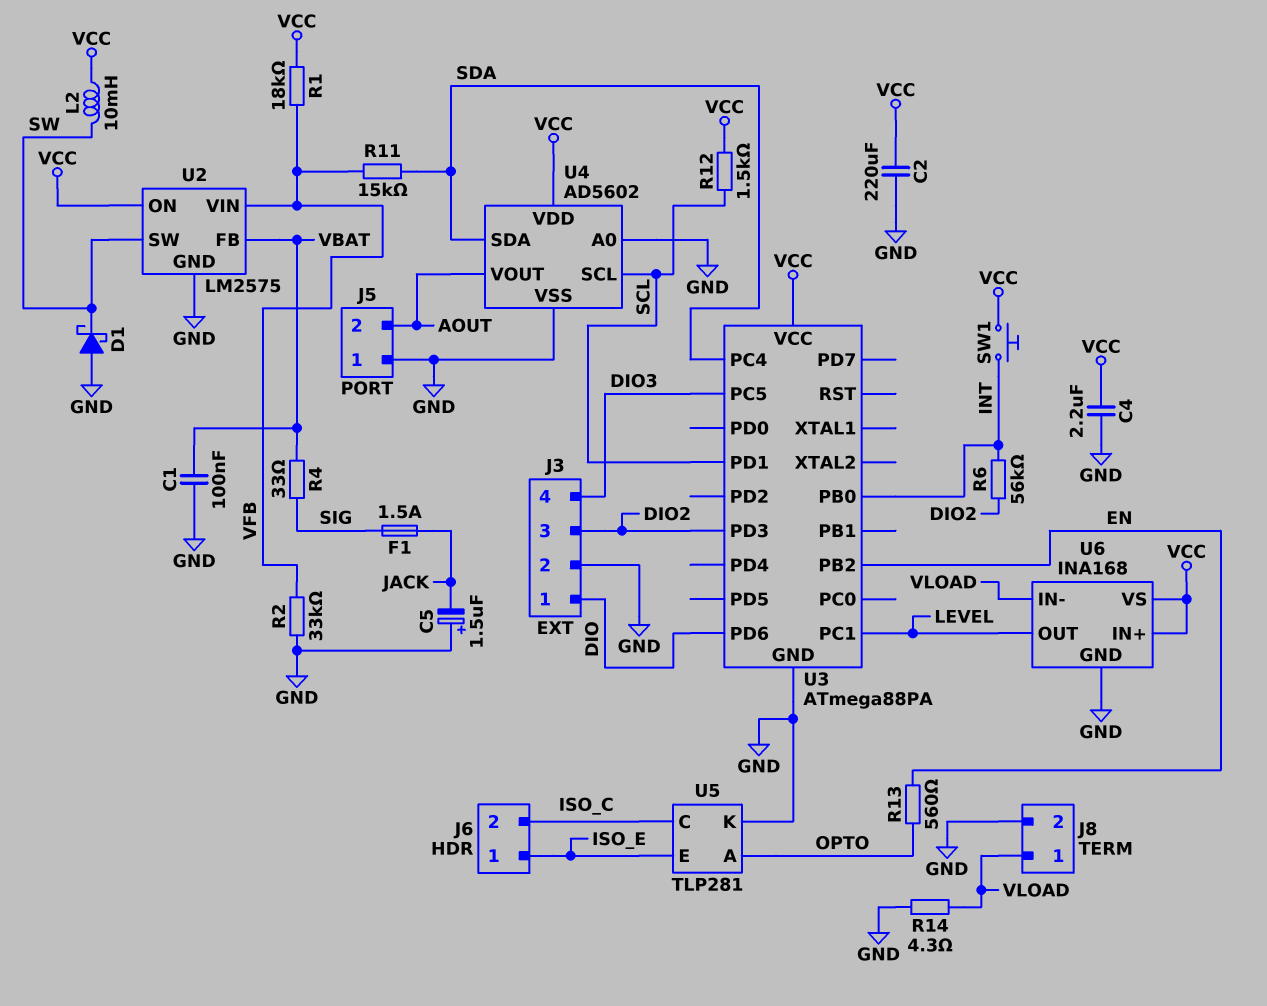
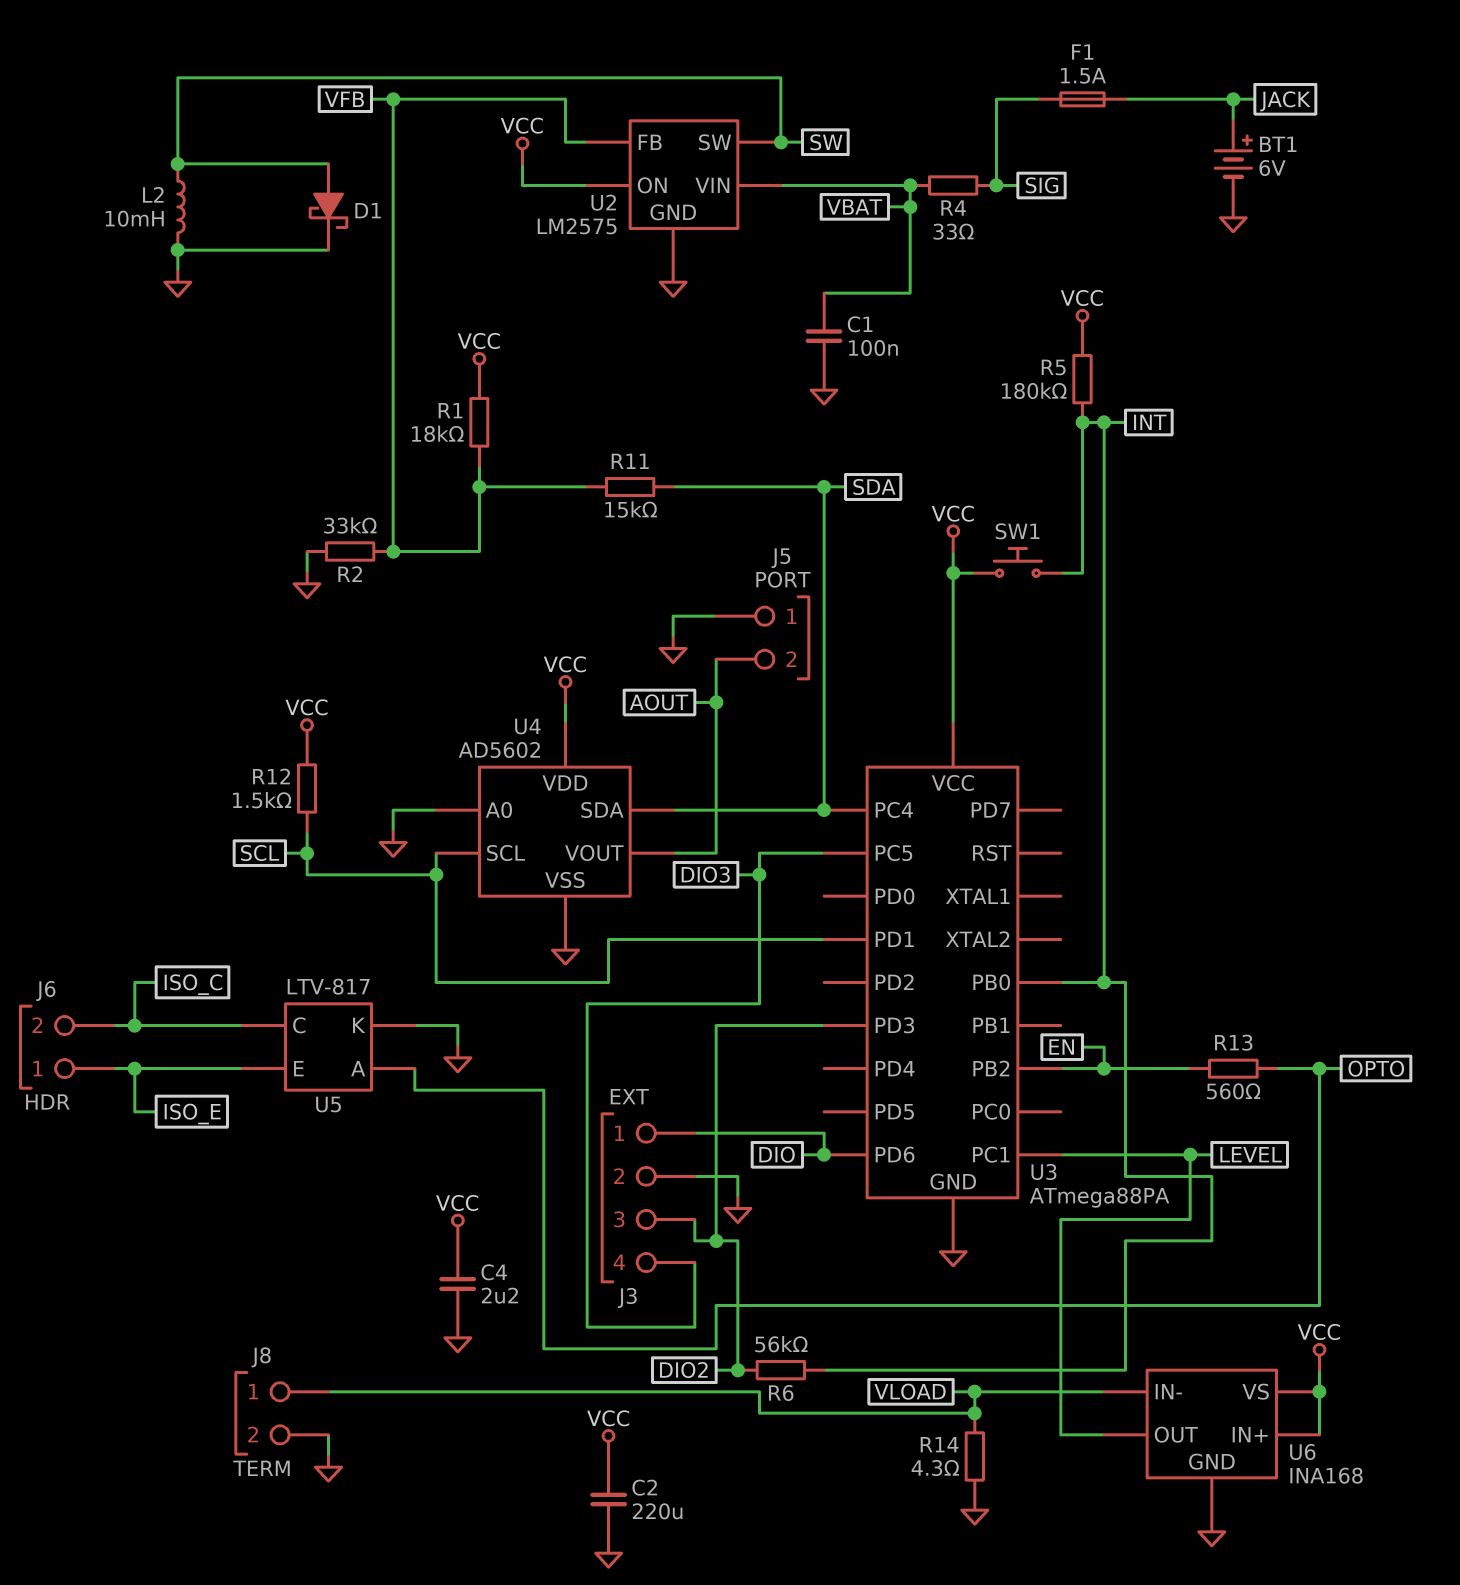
BT1: none -> 6V (plus JACK, minus GND)
C5: 1.5uF (plus GND, minus JACK) -> none
D1: schottky (A GND, K SW) -> schottky (A SW, K GND)
L2: 10mH (SW, VCC) -> 10mH (GND, SW)
R5: none -> 180k (INT, VCC)
U2 pin FB: VBAT -> VFB
U2 pin VIN: VFB -> VBAT
U5: TLP281 -> LTV-817

